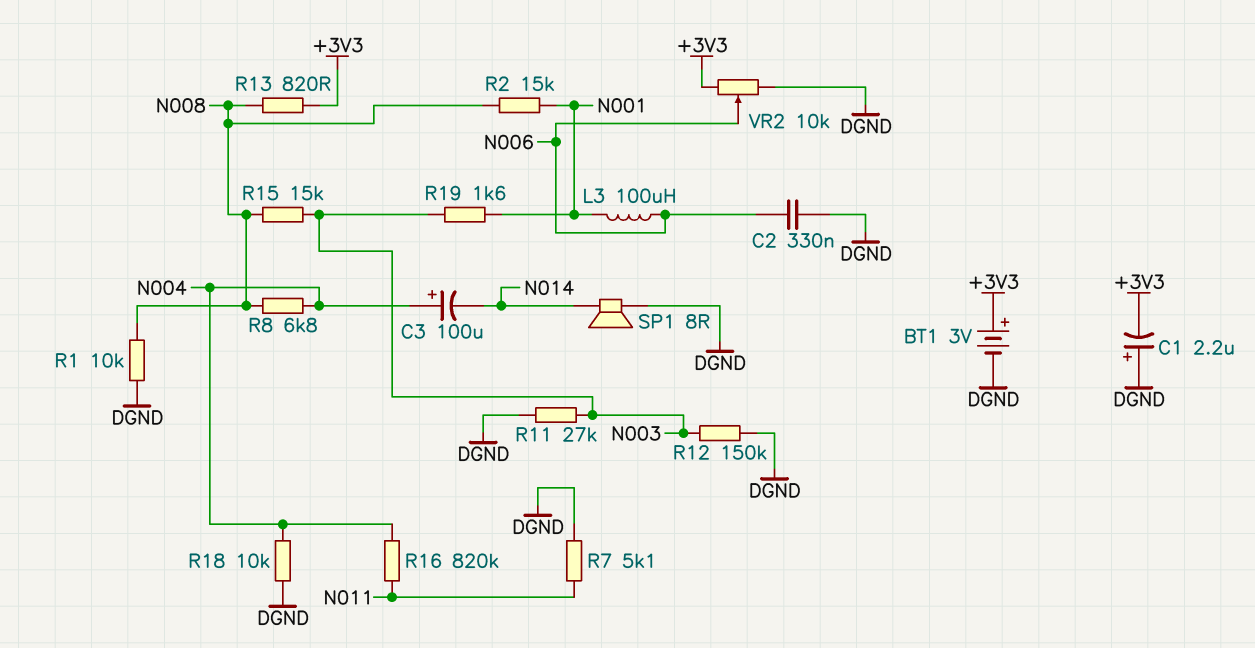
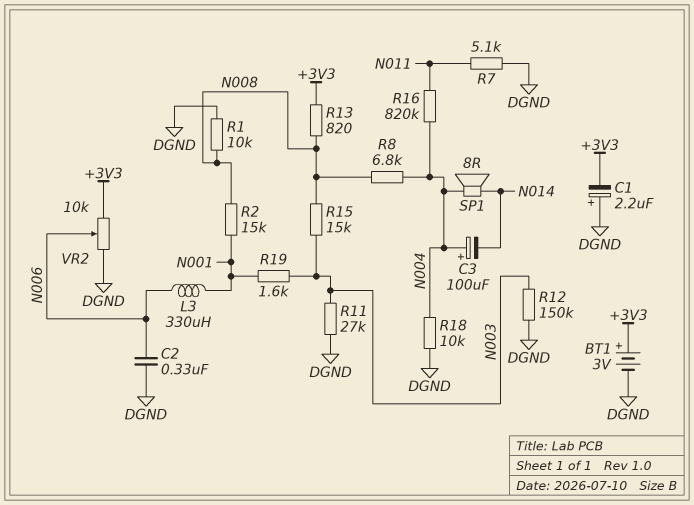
L3: 100uH (N001, N006) -> 330uH (N001, N006)
SP1: speaker 8R (DGND, N014) -> speaker 8R (N004, N014)

